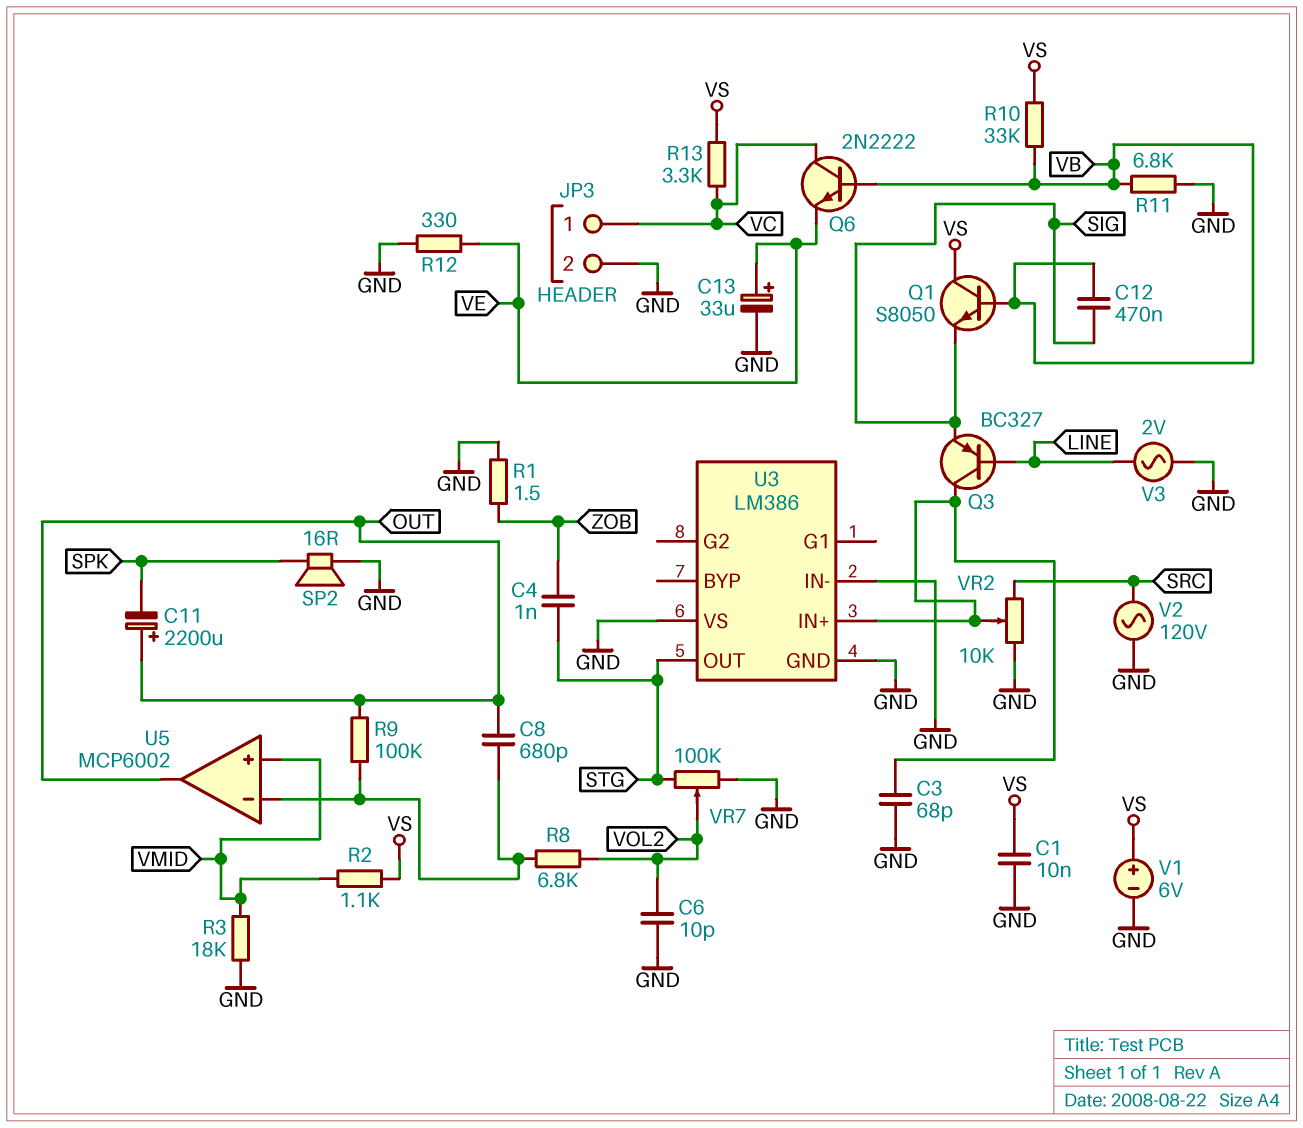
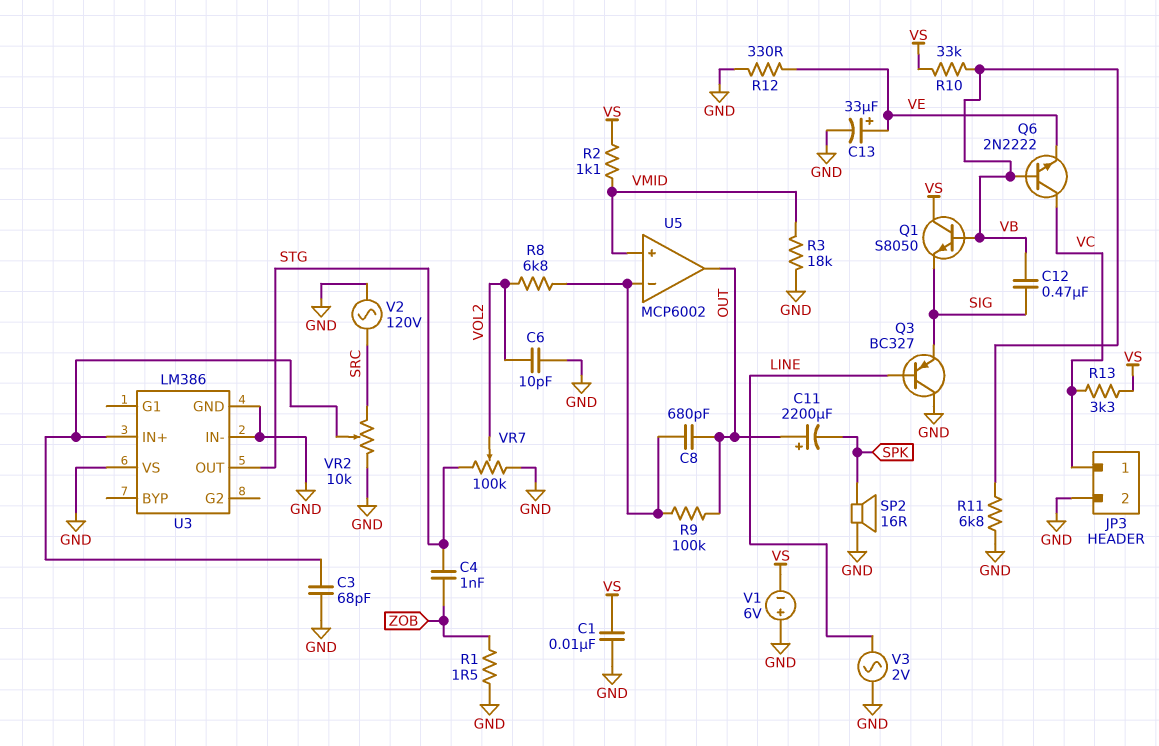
Q3: PNP BC327 (B LINE, C U3/IN+, E SIG) -> PNP BC327 (B LINE, C GND, E SIG)
V1: 6V (plus VS, minus GND) -> 6V (plus GND, minus VS)

